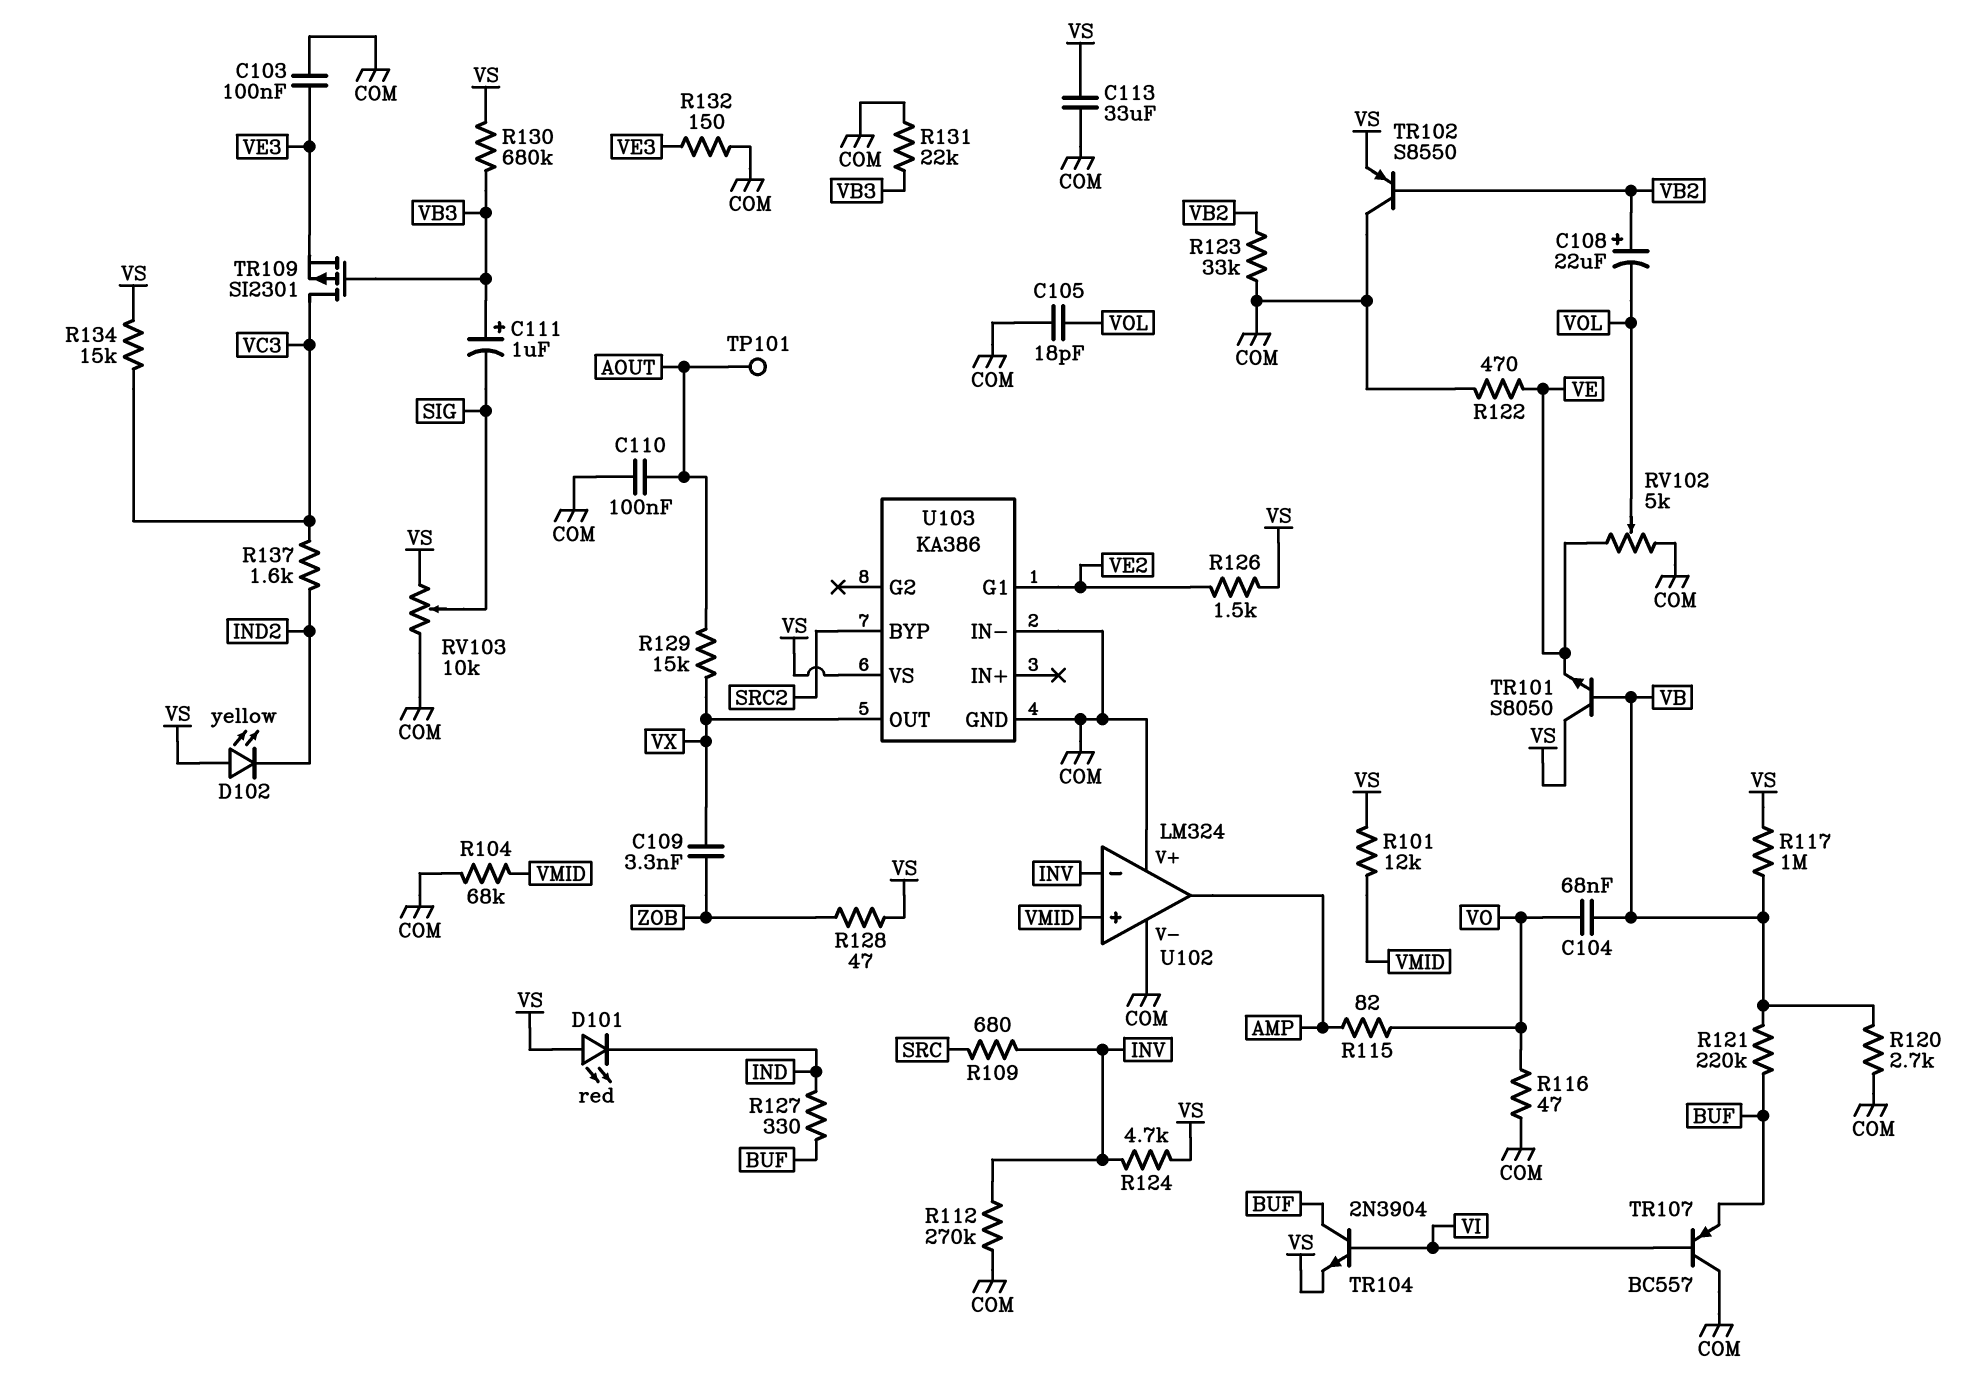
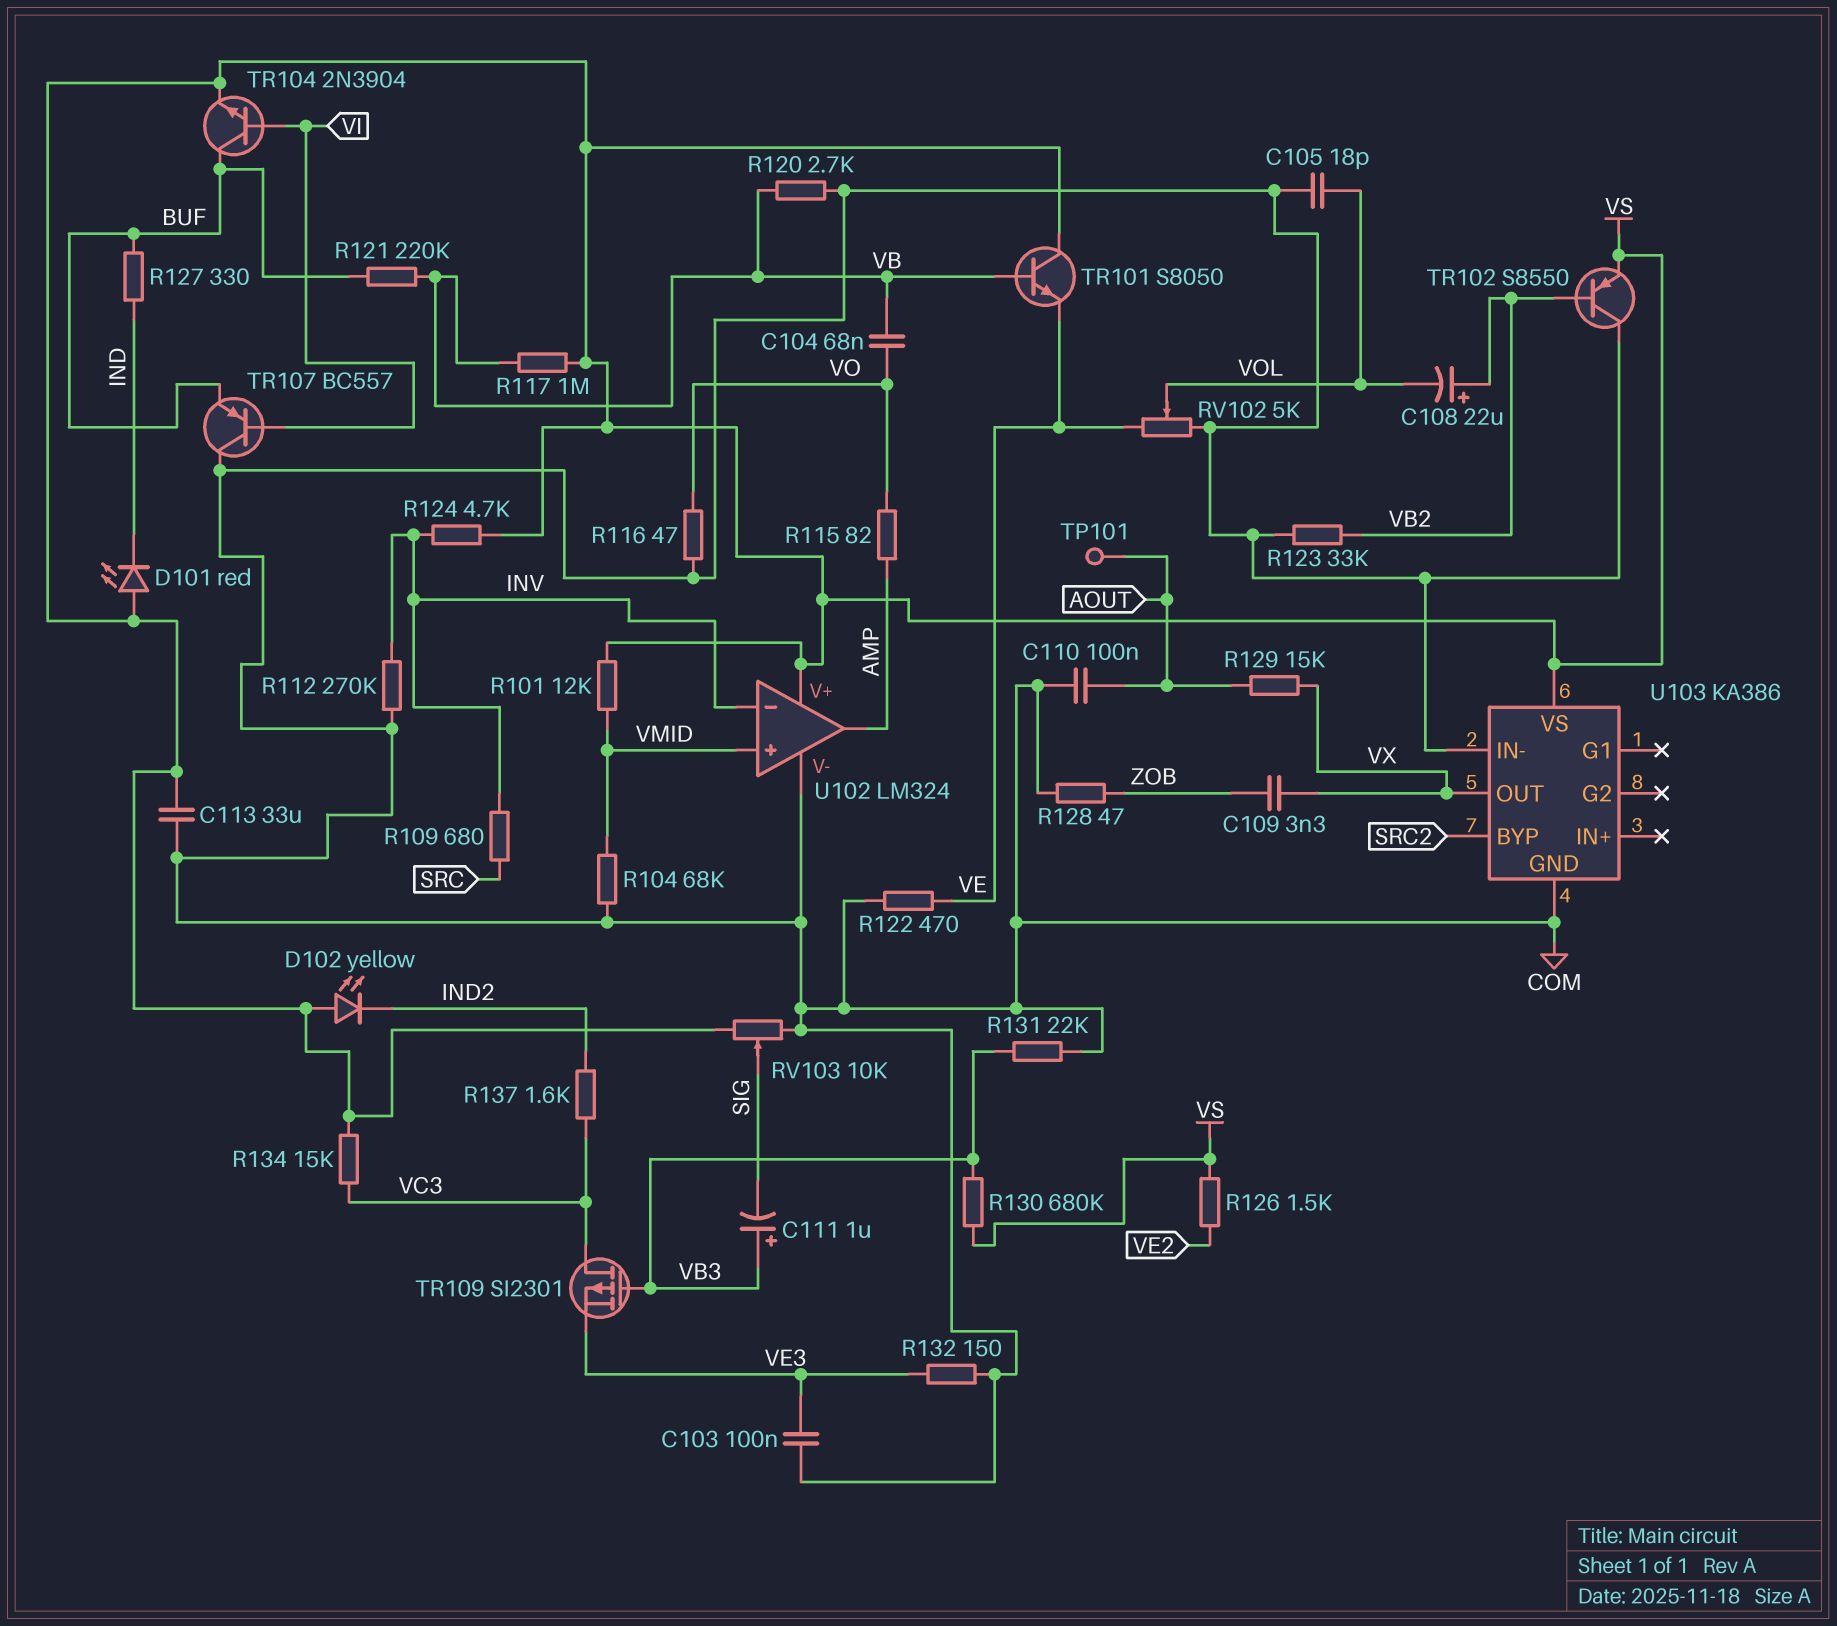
R128: 47 (VS, ZOB) -> 47 (COM, ZOB)
U102 pin V+: COM -> VS
U103 pin G1: VE2 -> none

